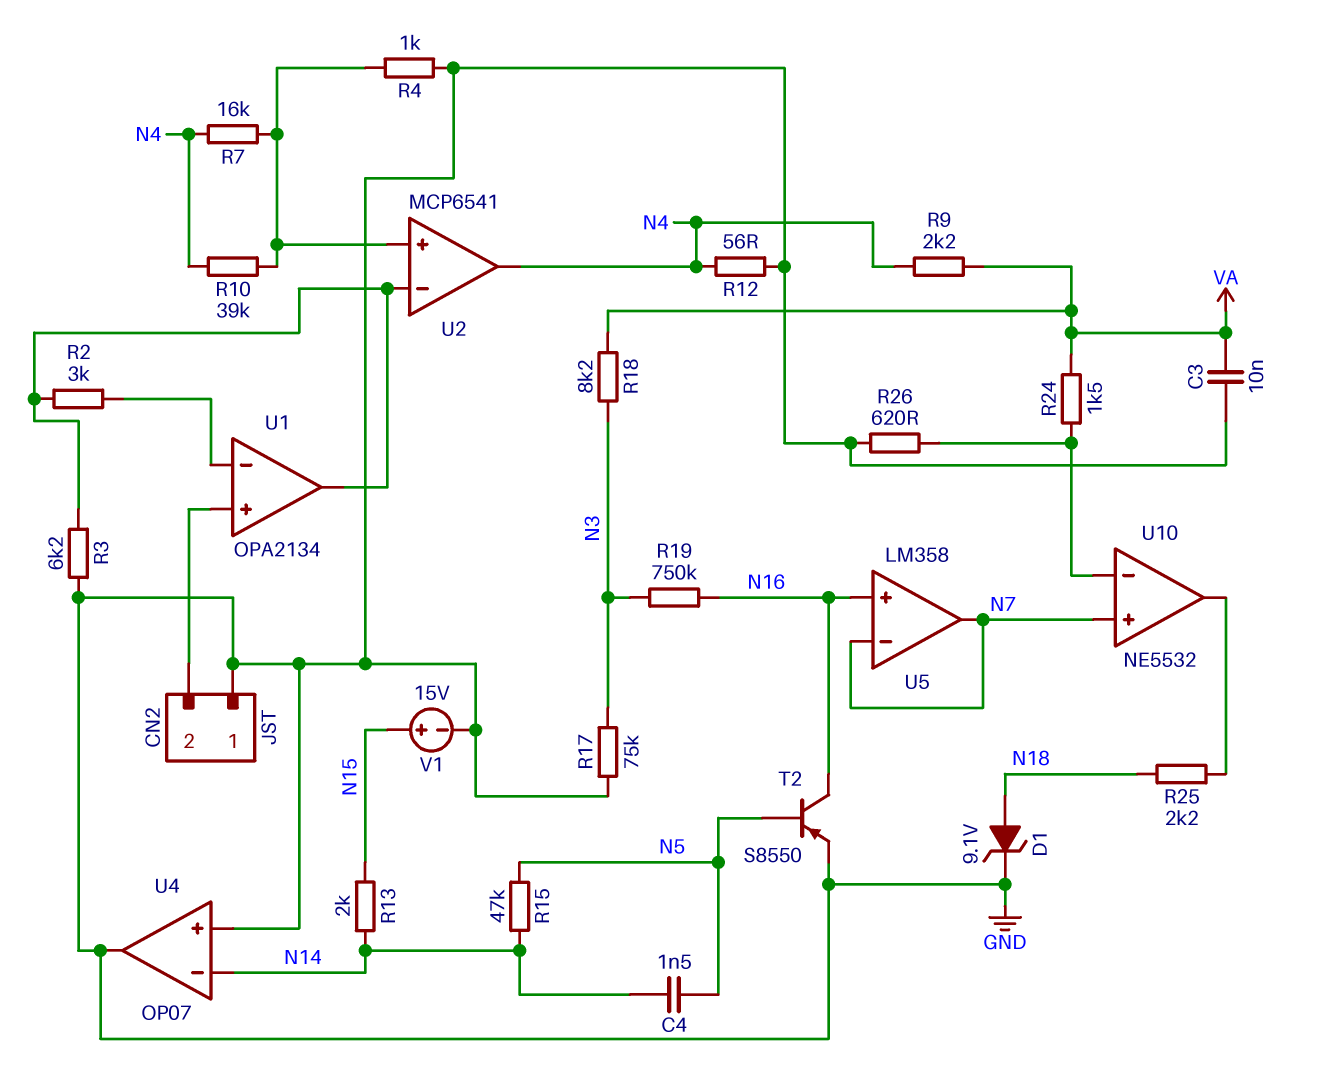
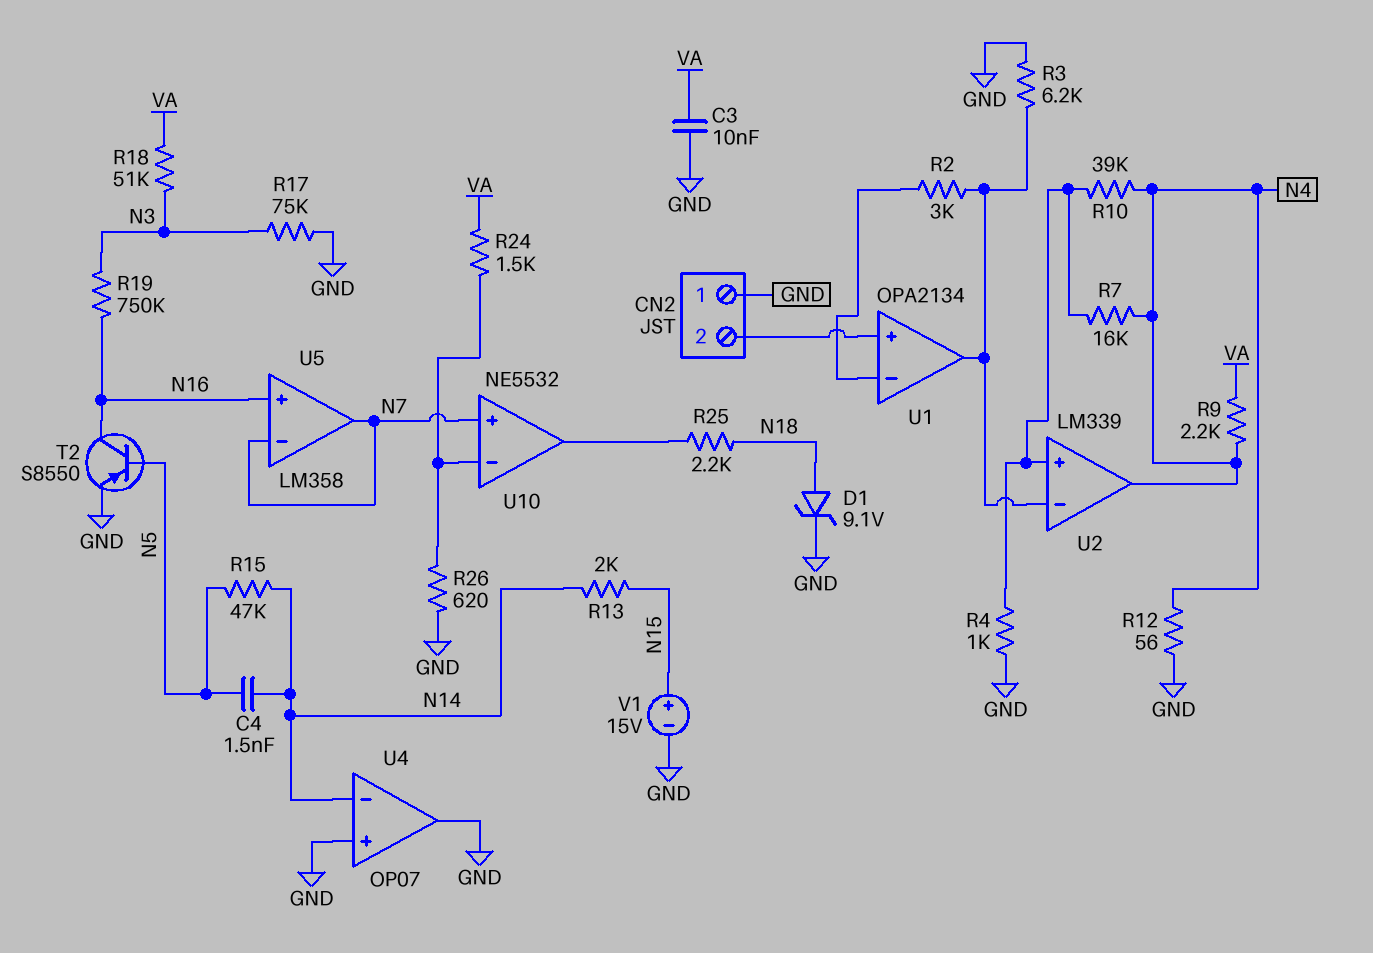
R18: 8.2k (N3, VA) -> 51k (N3, VA)
U2: MCP6541 -> LM339

